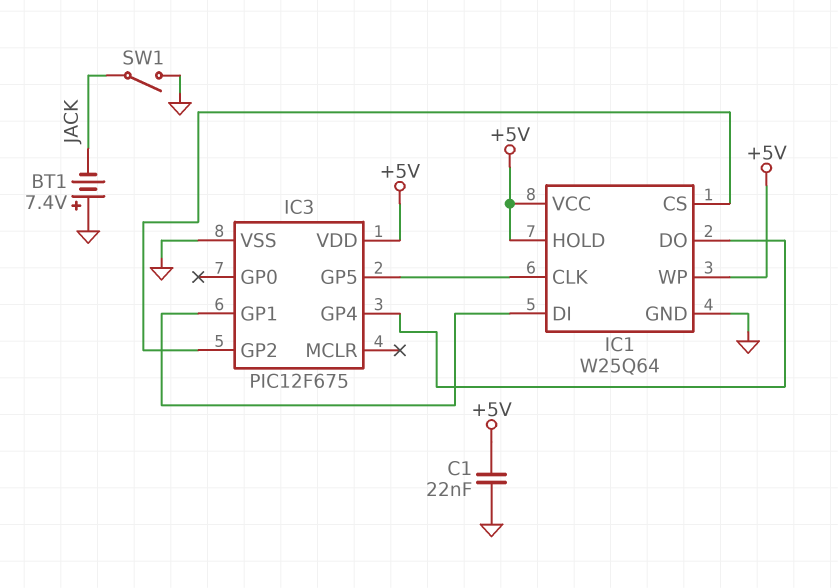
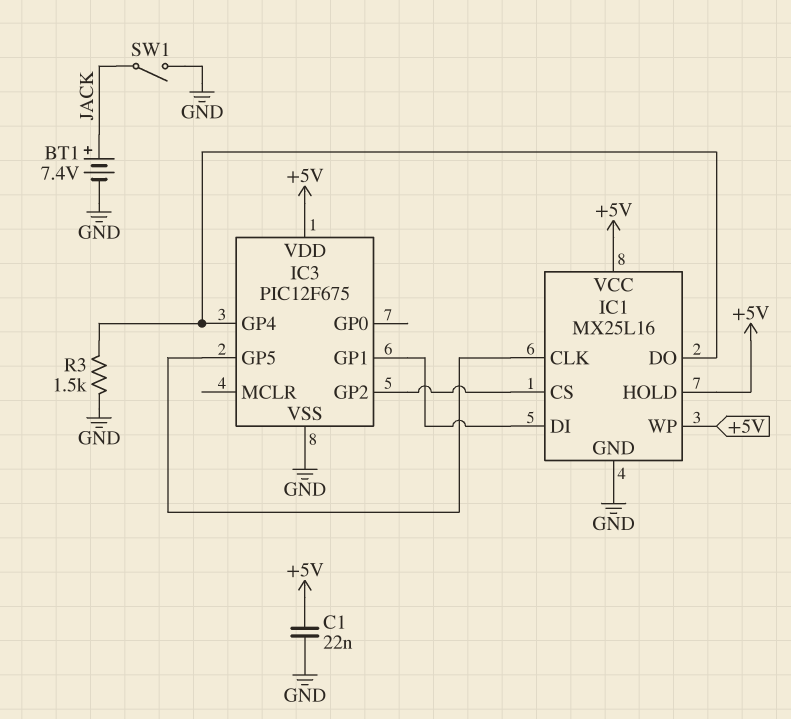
BT1: 7.4V (plus GND, minus JACK) -> 7.4V (plus JACK, minus GND)
IC1: W25Q64 -> MX25L16
R3: none -> 1.5k (GND, IC1/DO)

